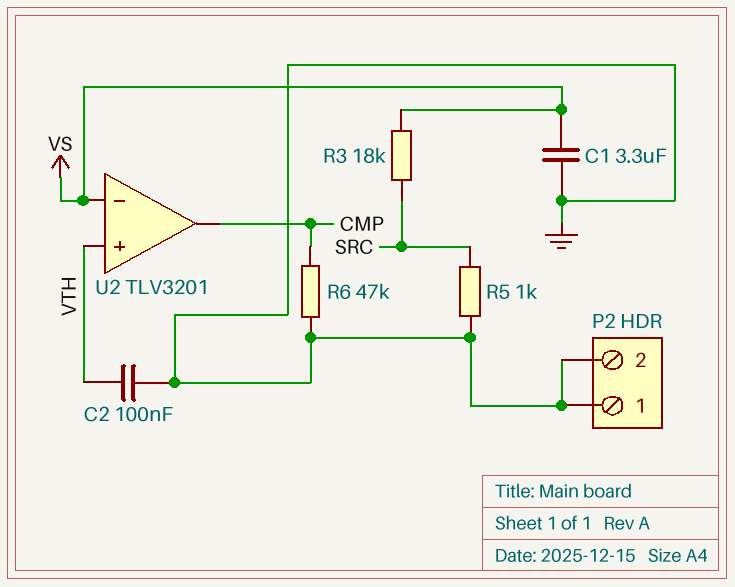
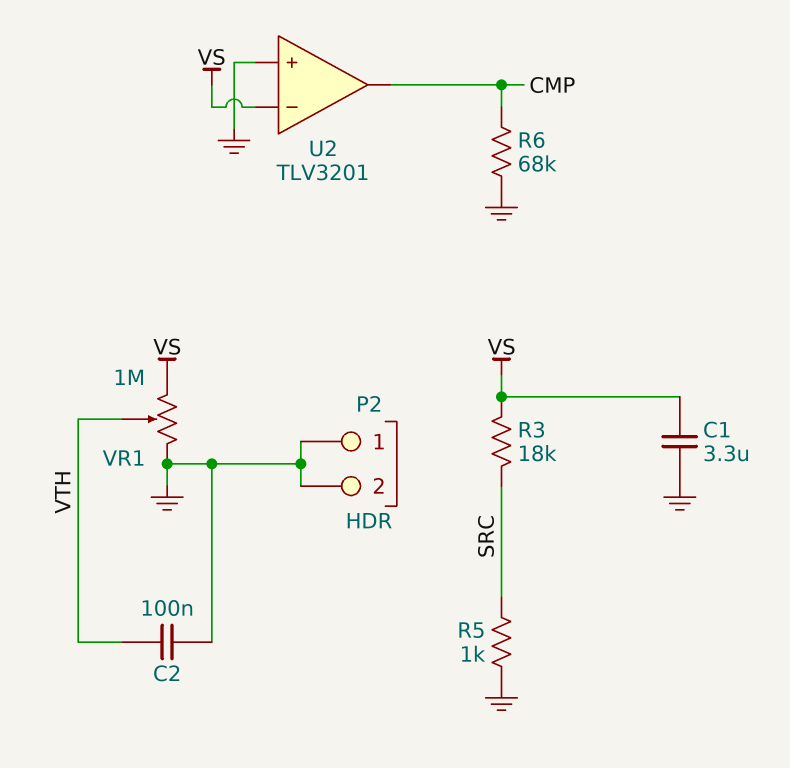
R6: 47k (CMP, GND) -> 68k (CMP, GND)
U2 pin in+: VTH -> GND
VR1: none -> 1M (GND, VS, wiper VTH)

